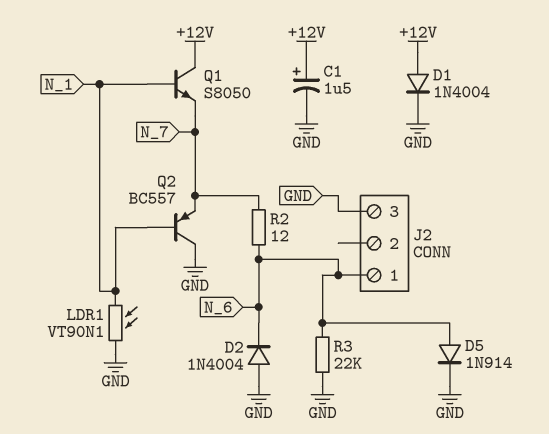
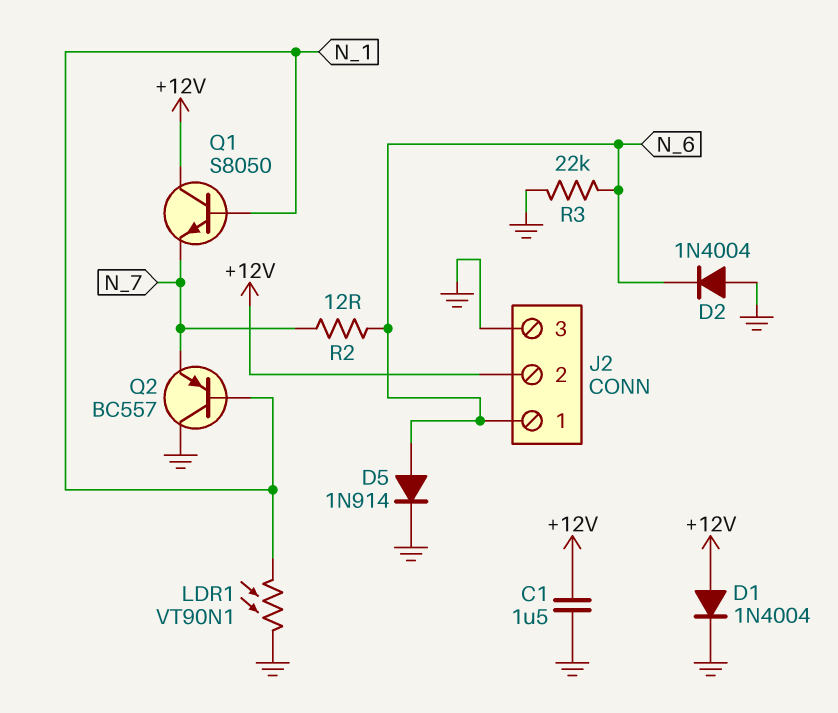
C1: 1.5uF (plus +12V, minus GND) -> 1.5uF (+12V, GND)
J2 pin 2: none -> +12V

